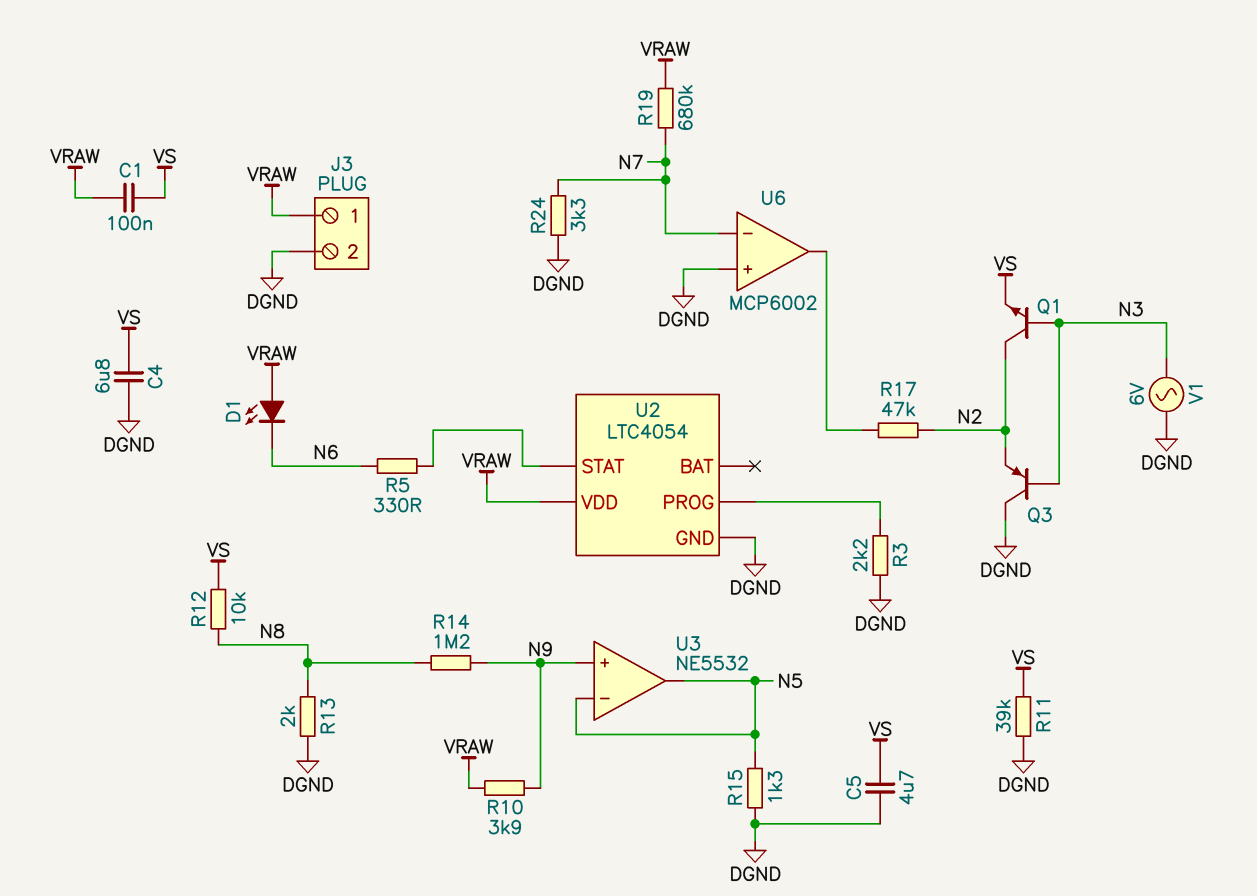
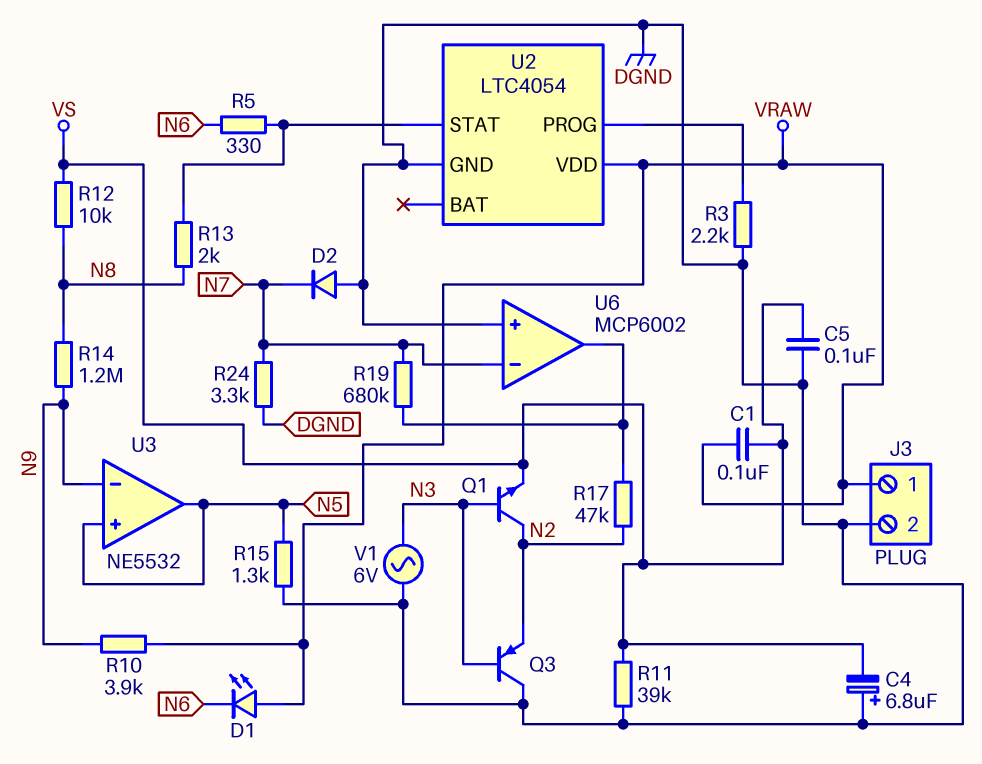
C4: 6.8uF (DGND, VS) -> 6.8uF (plus DGND, minus VS)
C5: 4.7uF (DGND, VS) -> 100nF (DGND, VS)
D2: none -> diode (A DGND, K N7)
R13: 2k (DGND, N8) -> 2k (N8, U2/STAT)
R19: 680k (N7, VRAW) -> 680k (N7, U6/out)
U3 pin in+: N9 -> N5
U3 pin in-: N5 -> N9

